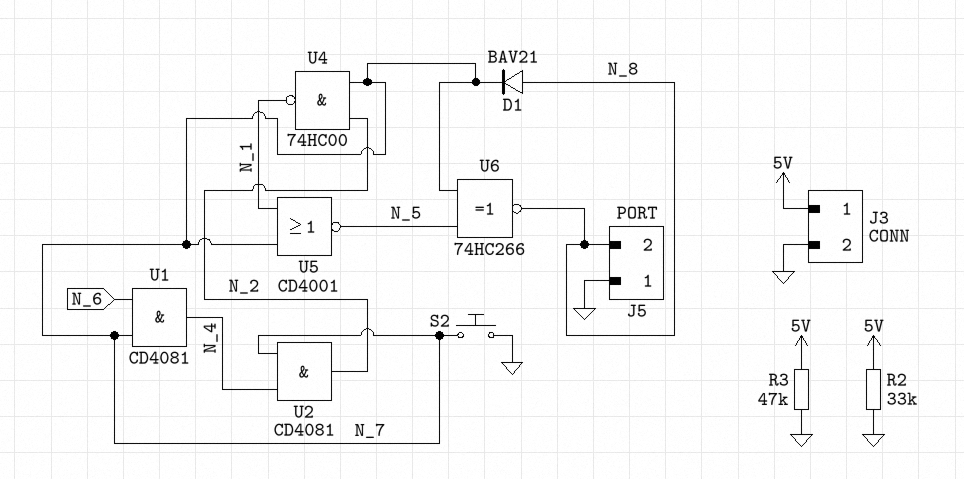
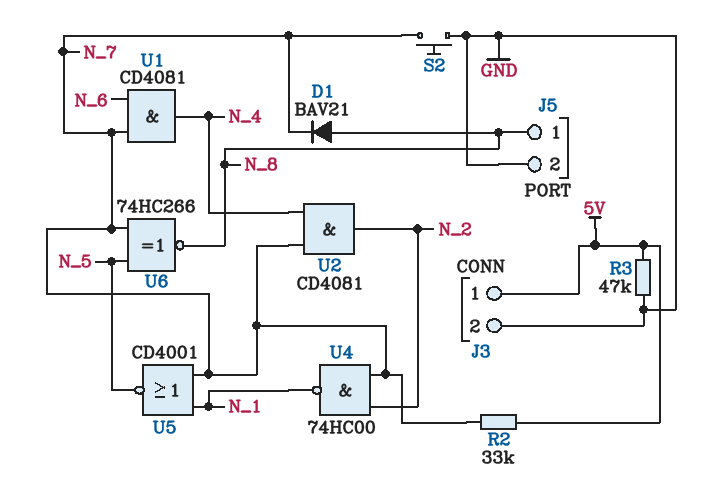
J5 pin 1: GND -> N_8
J5 pin 2: N_8 -> GND
R2: 33k (5V, GND) -> 33k (5V, N_7)

